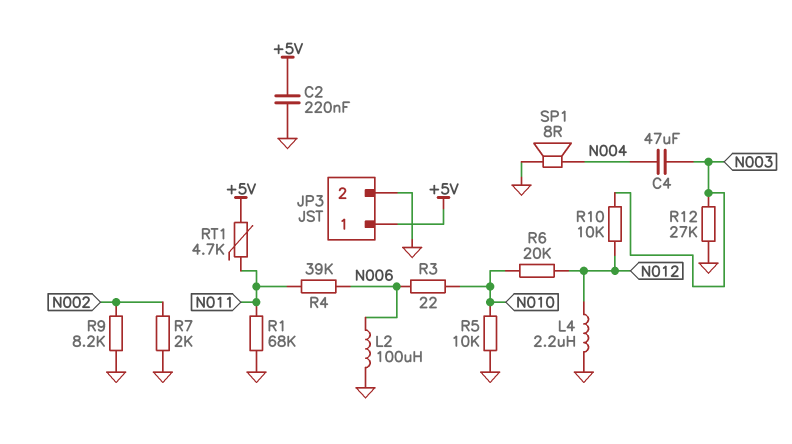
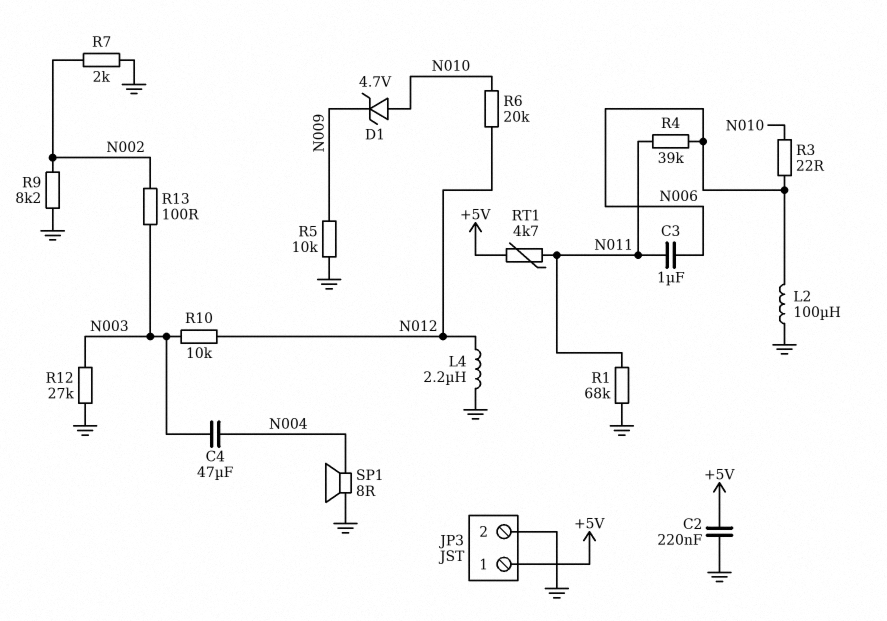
C3: none -> 1uF (N006, N011)
D1: none -> zener 4.7V (A N010, K N009)
R5: 10k (GND, N010) -> 10k (GND, N009)
R13: none -> 100 (N002, N003)

